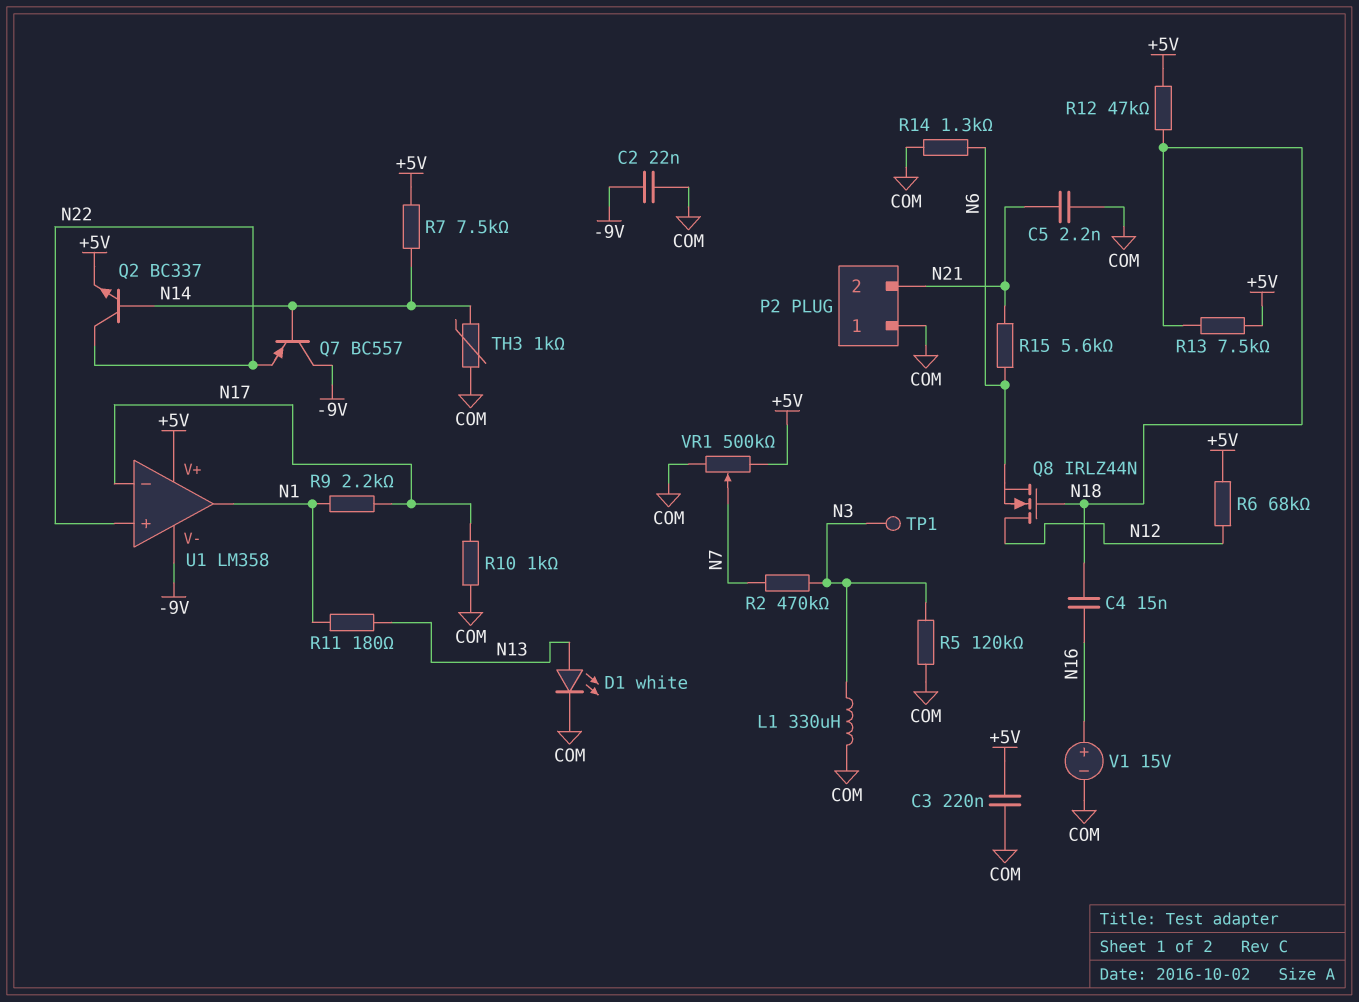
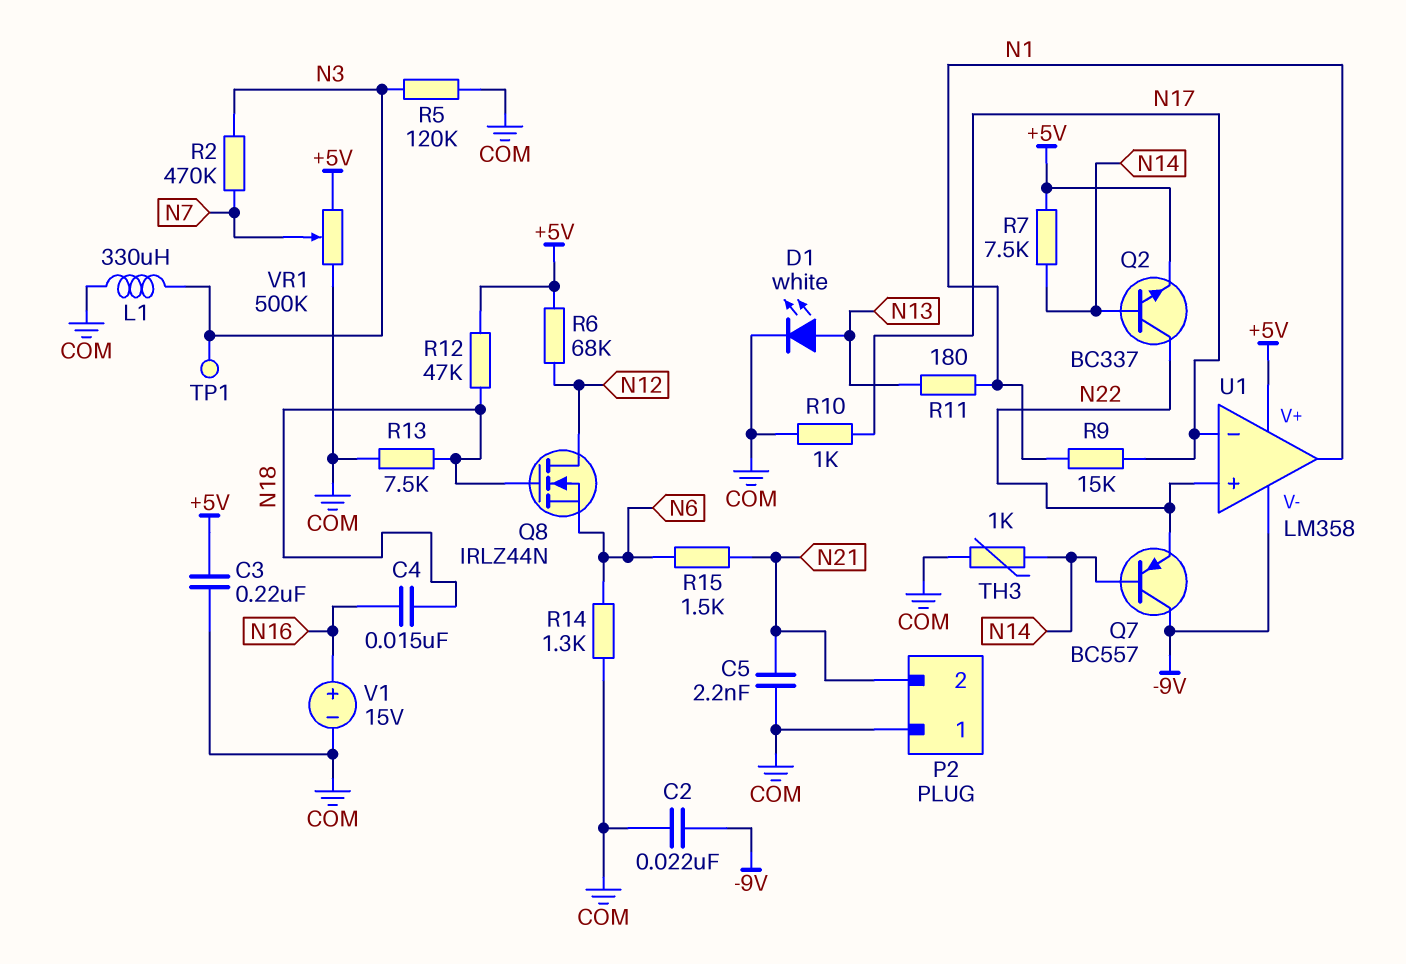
R9: 2.2k (N1, N17) -> 15k (N1, N17)
R13: 7.5k (+5V, N18) -> 7.5k (COM, N18)
R15: 5.6k (N6, N21) -> 1.5k (N6, N21)

